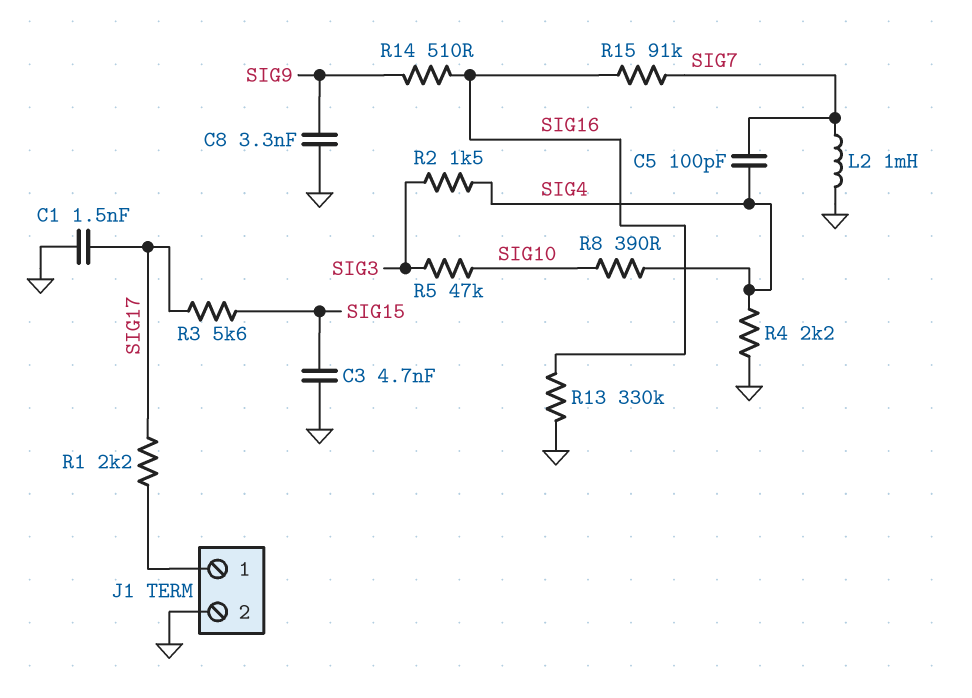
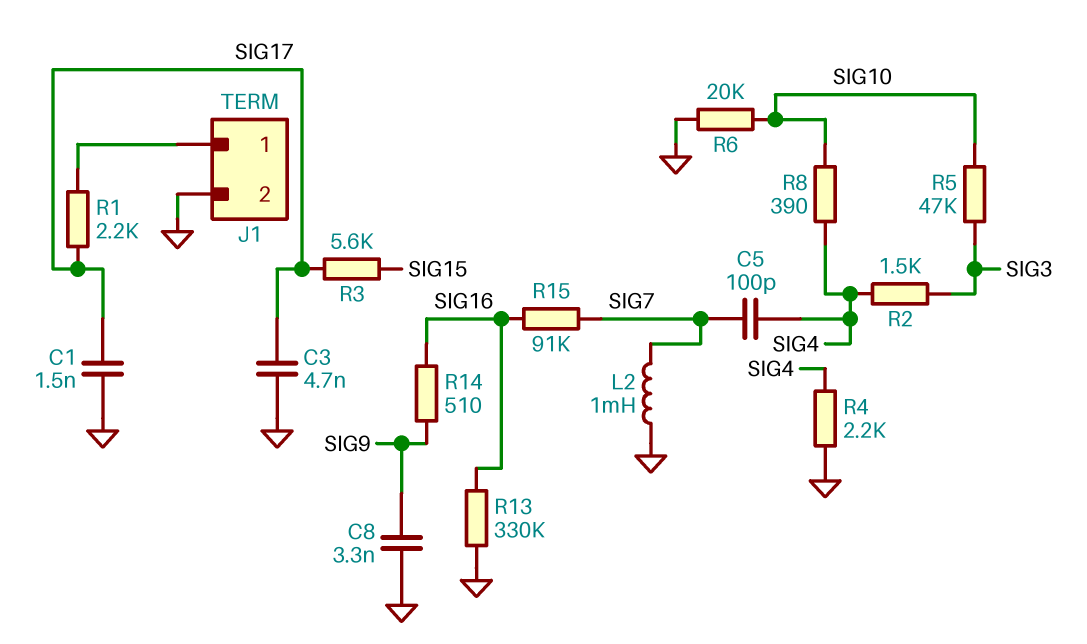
C3: 4.7nF (GND, SIG15) -> 4.7nF (GND, SIG17)
R6: none -> 20k (GND, SIG10)

